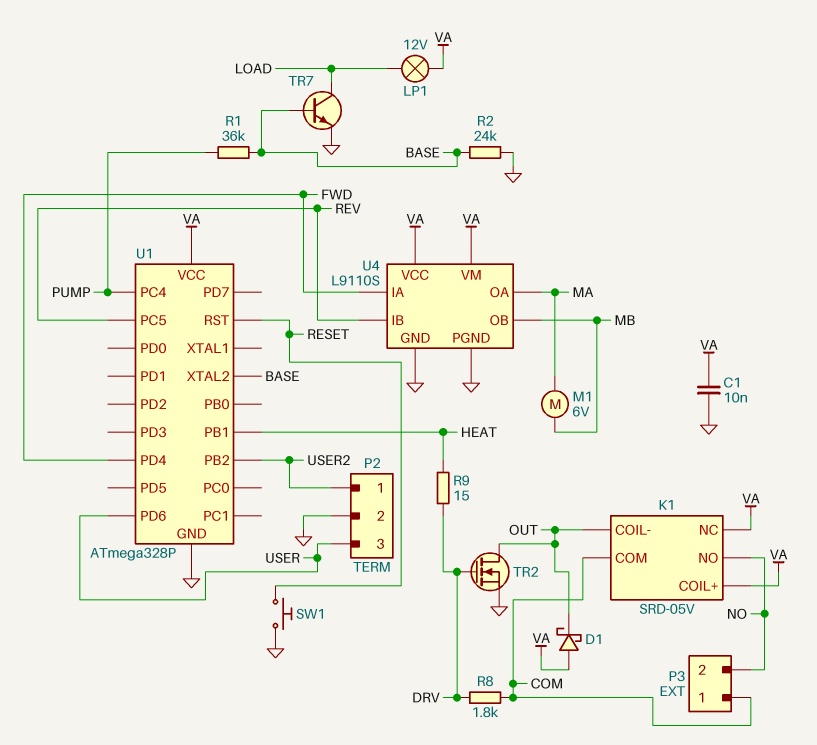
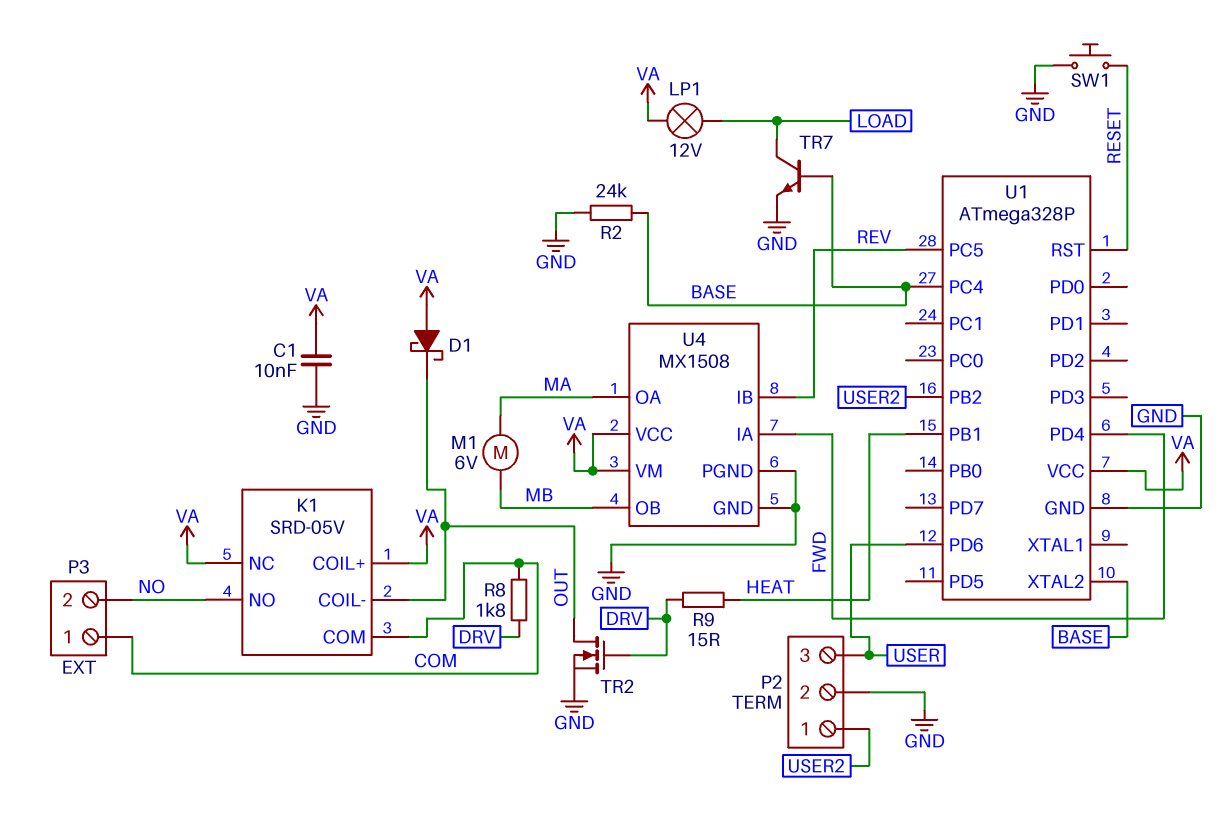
R1: 36k (BASE, PUMP) -> none
U1 pin PC4: PUMP -> BASE
U4: L9110S -> MX1508

